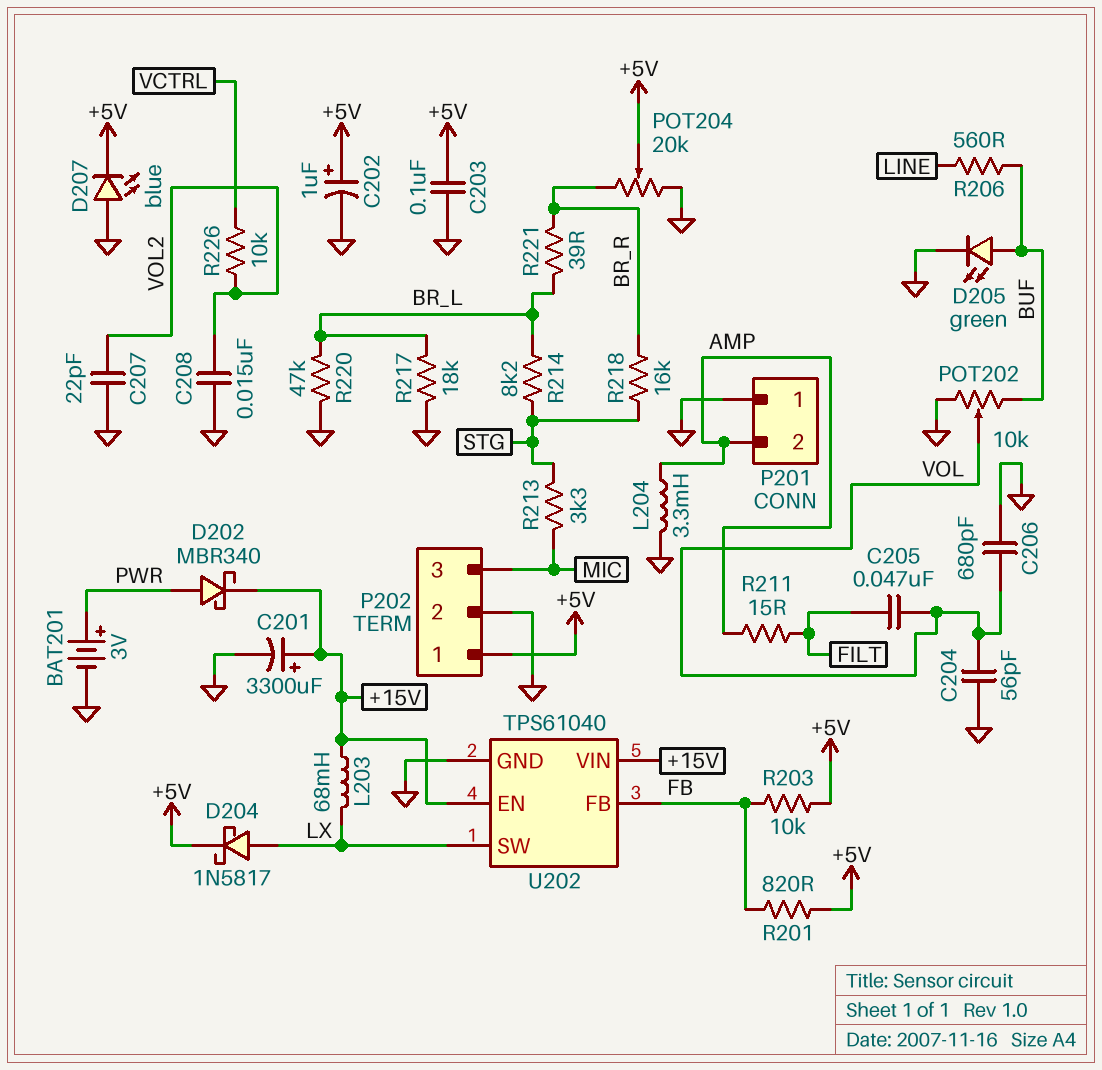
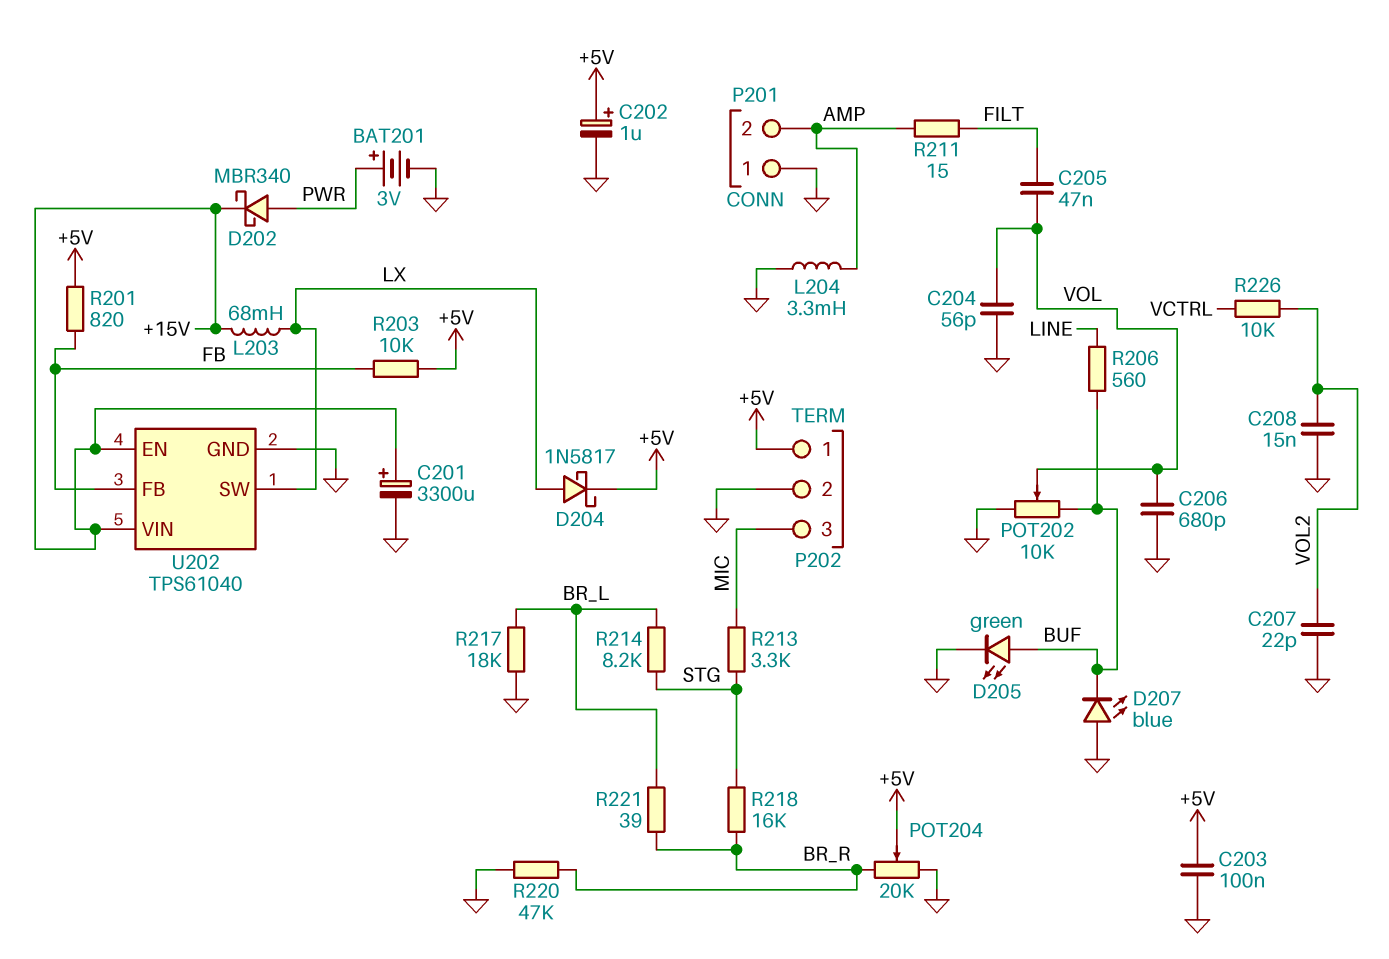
D207: LED blue (A GND, K +5V) -> LED blue (A GND, K BUF)
R220: 47k (BR_L, GND) -> 47k (BR_R, GND)

